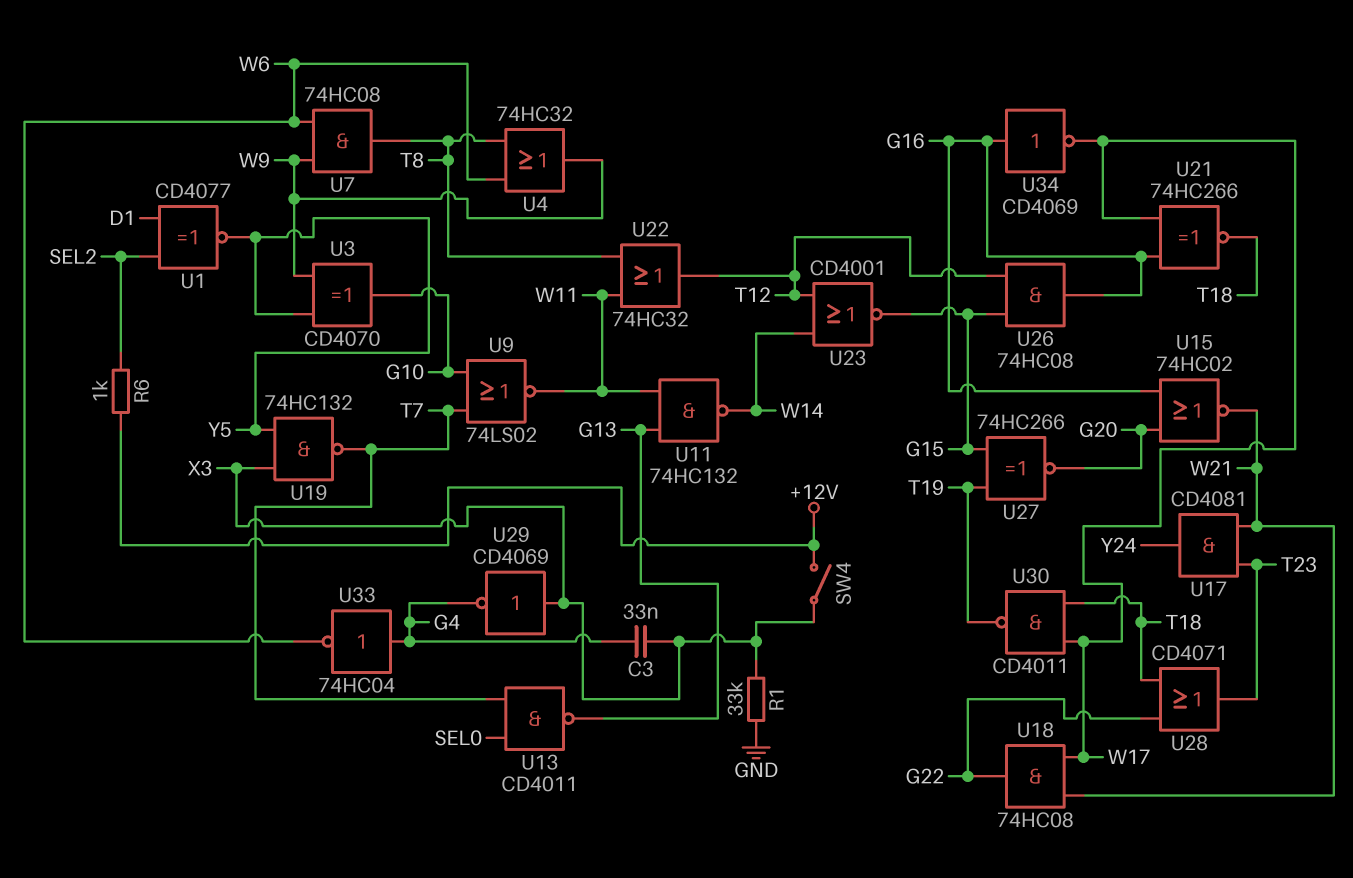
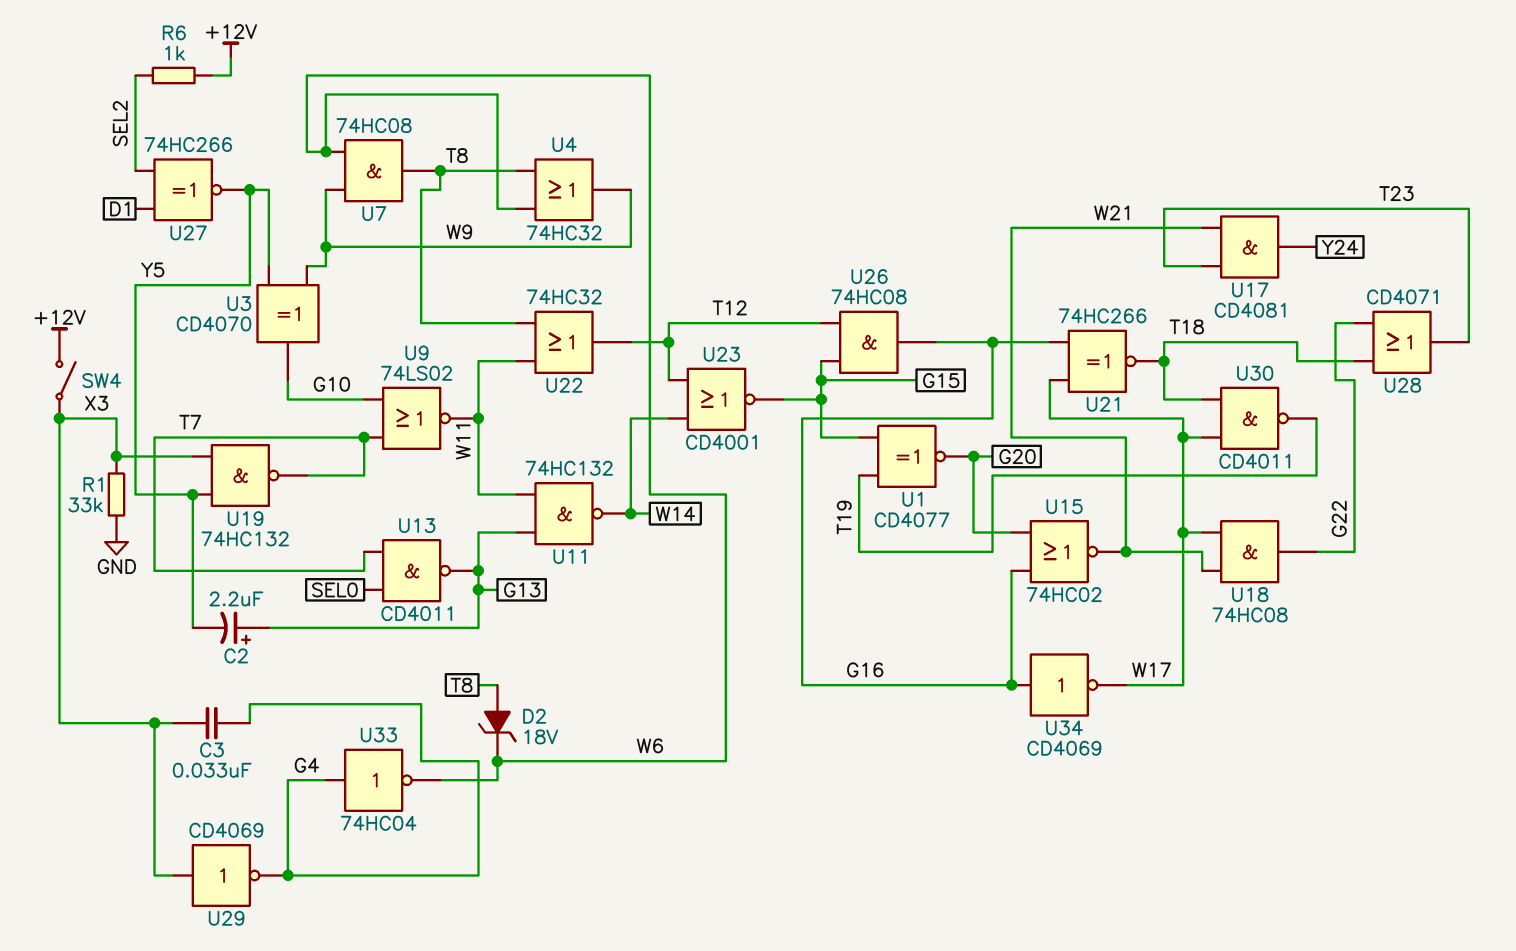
C2: none -> 2.2uF (plus G13, minus Y5)
D2: none -> zener 18V (A T8, K W6)
U1: XNOR CD4077 (in D1, in SEL2, out Y5) -> XNOR CD4077 (in G15, in T19, out G20)
U27: XNOR 74HC266 (in G15, in T19, out G20) -> XNOR 74HC266 (in D1, in SEL2, out Y5)

